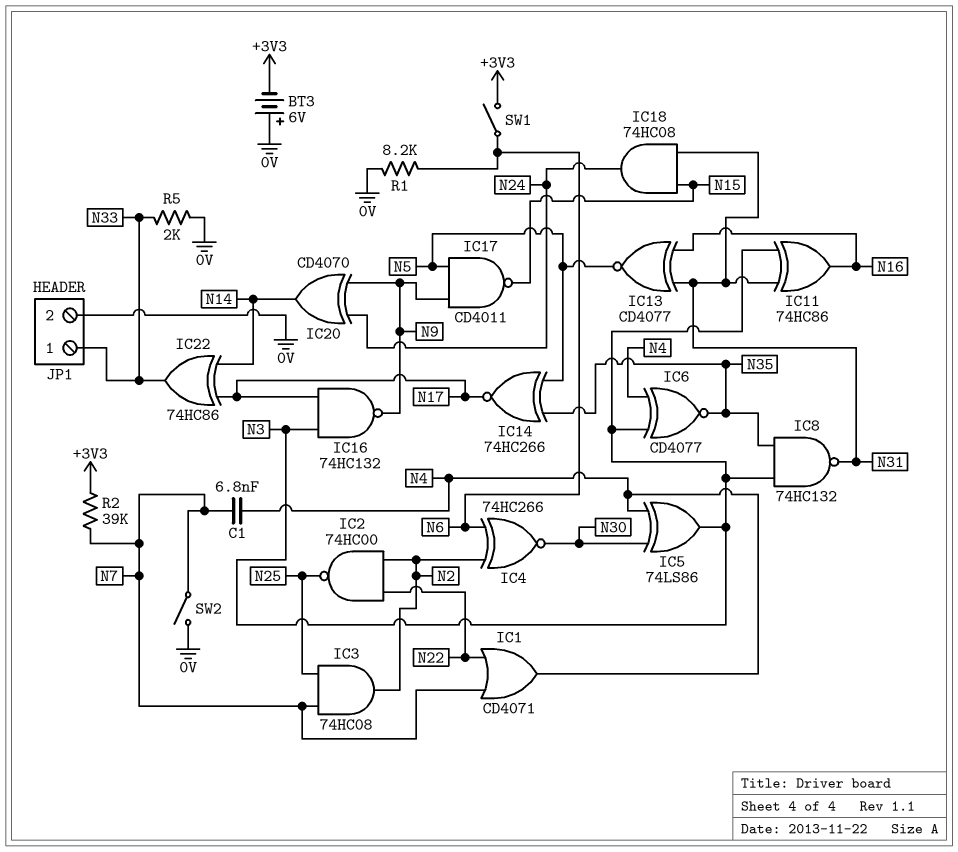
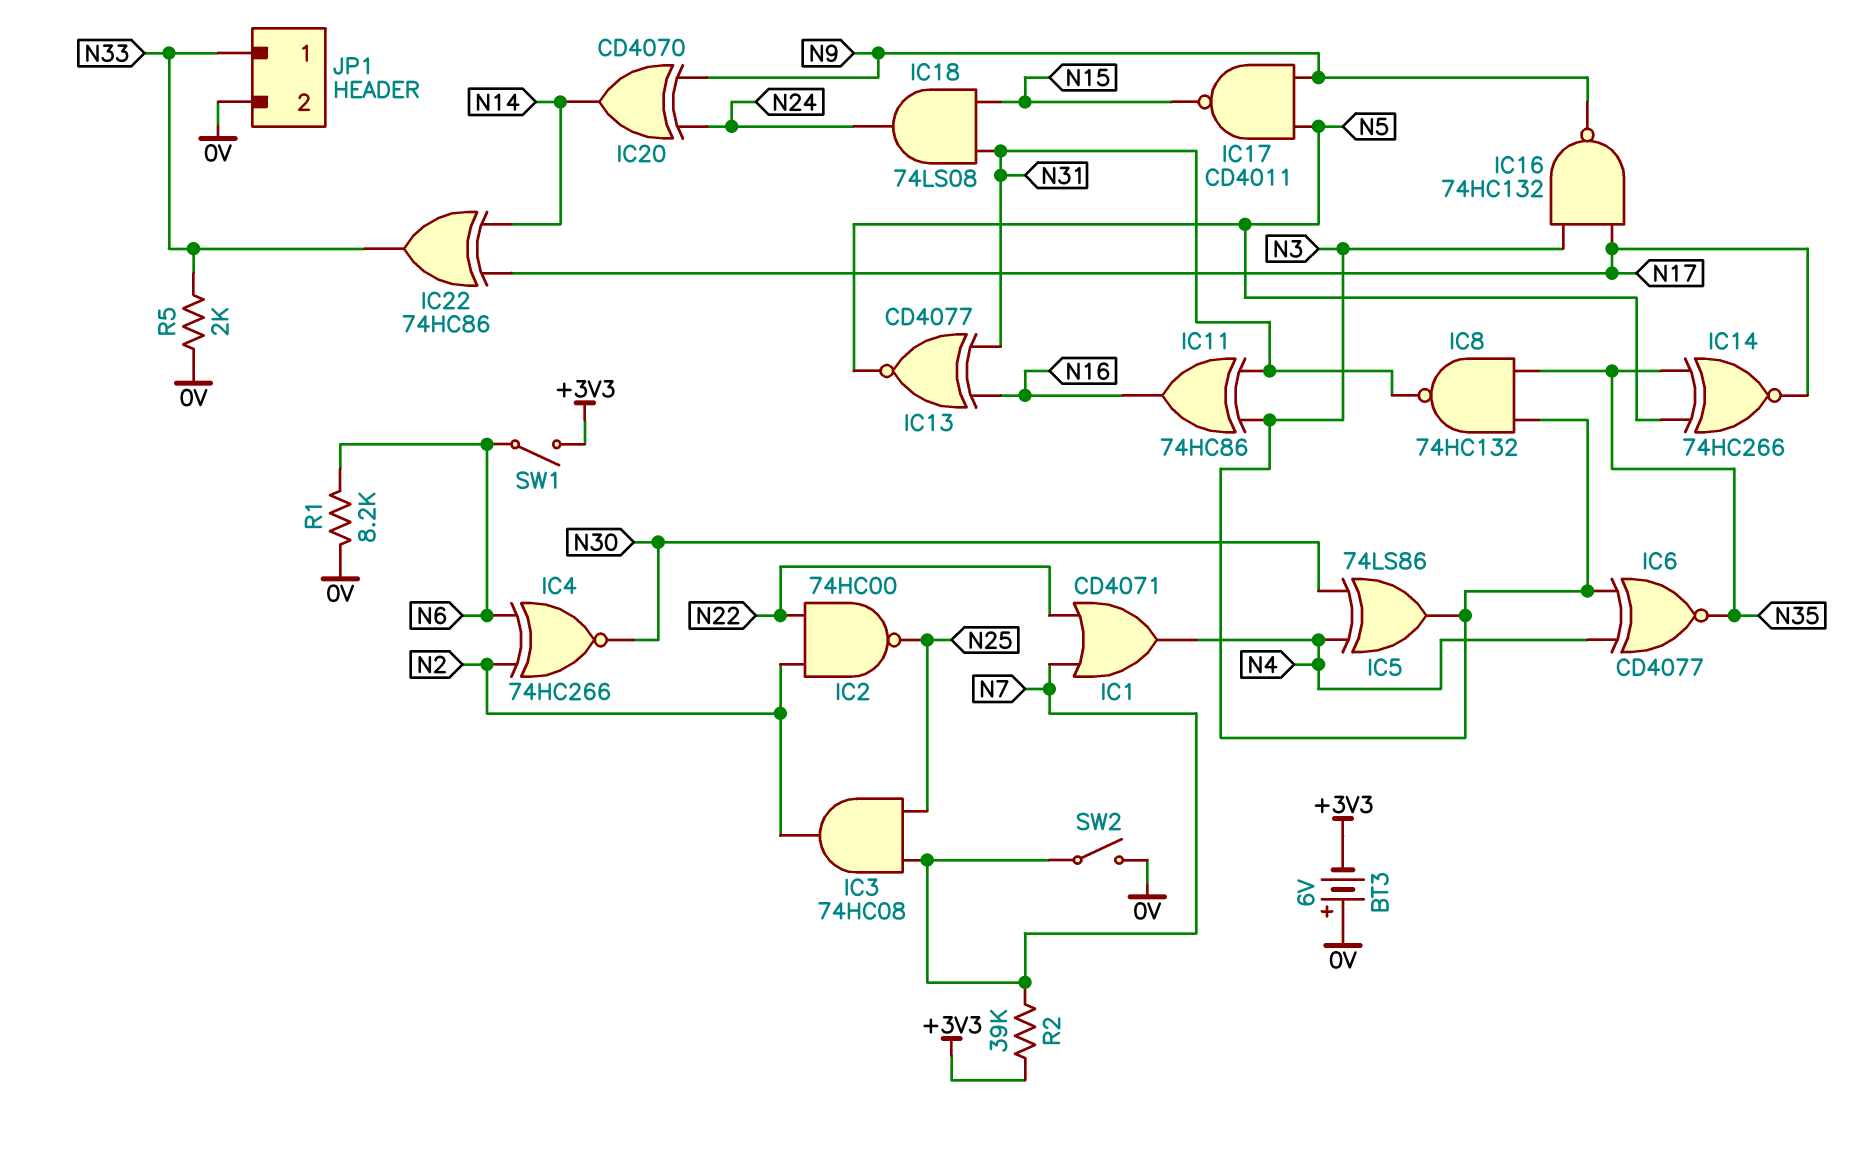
C1: 6.8nF (N4, N7) -> none
IC18: AND 74HC08 (in N15, in N31, out N24) -> AND 74LS08 (in N15, in N31, out N24)

